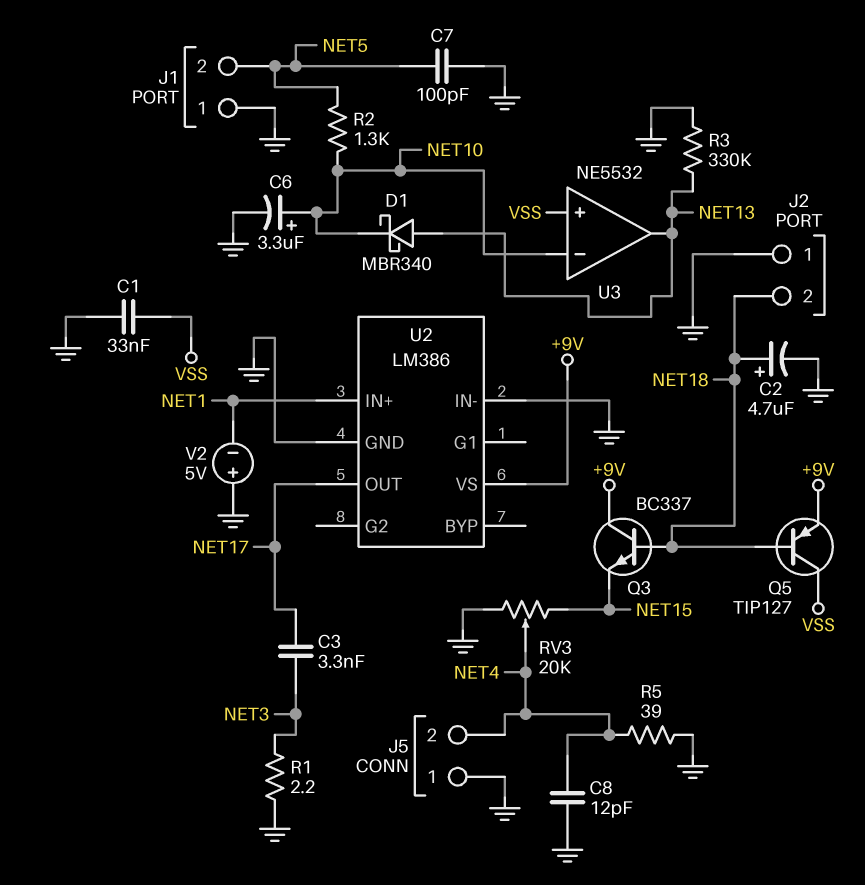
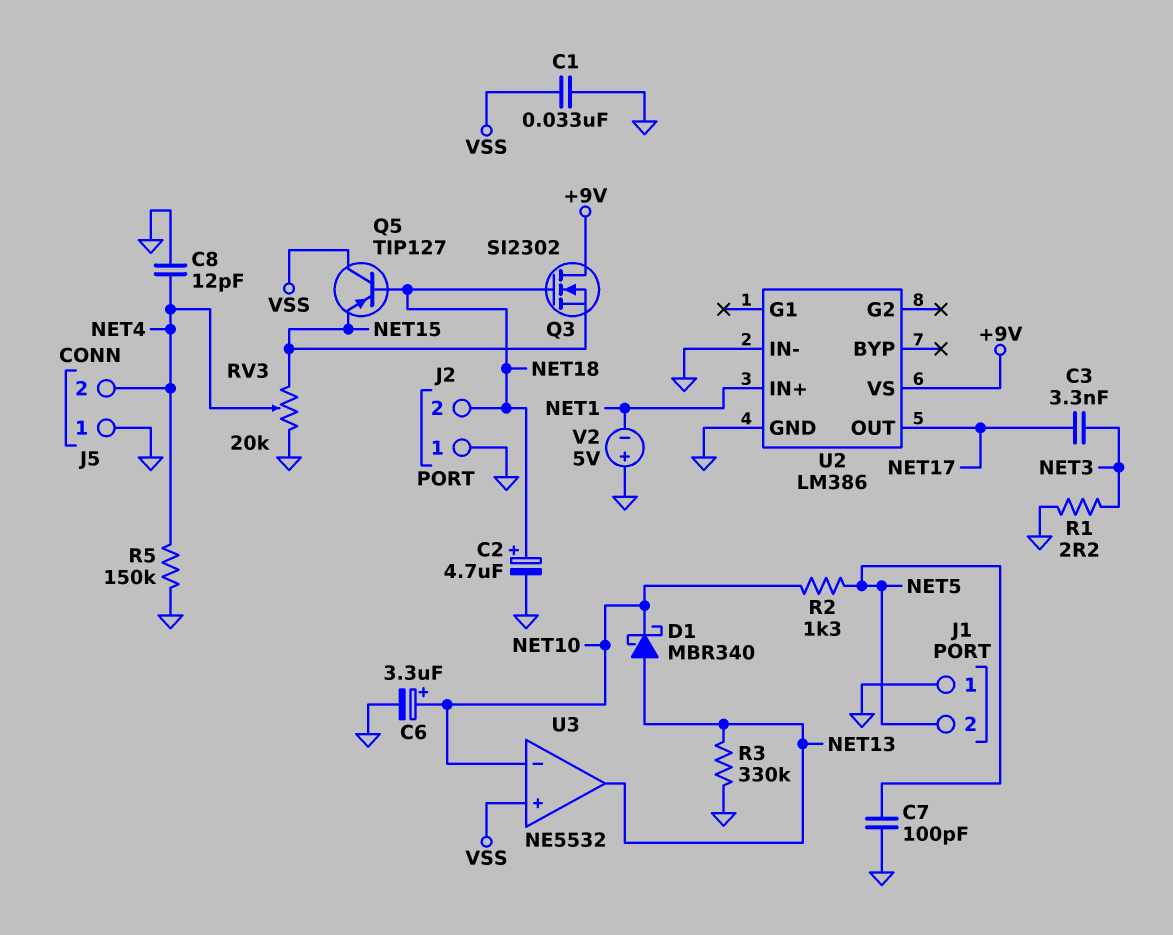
Q3: NPN BC337 (B NET18, C +9V, E NET15) -> NMOS SI2302 (G NET18, D +9V, S NET15)
Q5: PNP TIP127 (B NET18, C VSS, E +9V) -> PNP TIP127 (B NET18, C VSS, E NET15)
R5: 39 (GND, NET4) -> 150k (GND, NET4)

